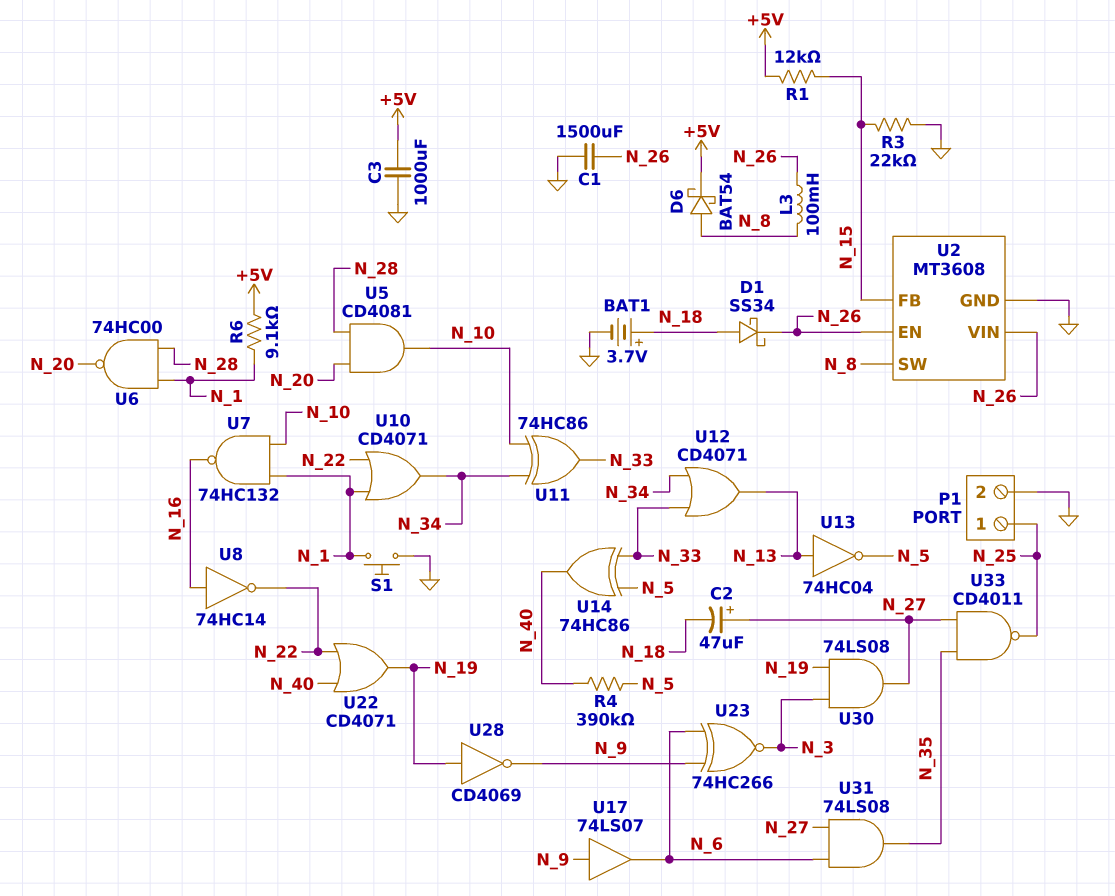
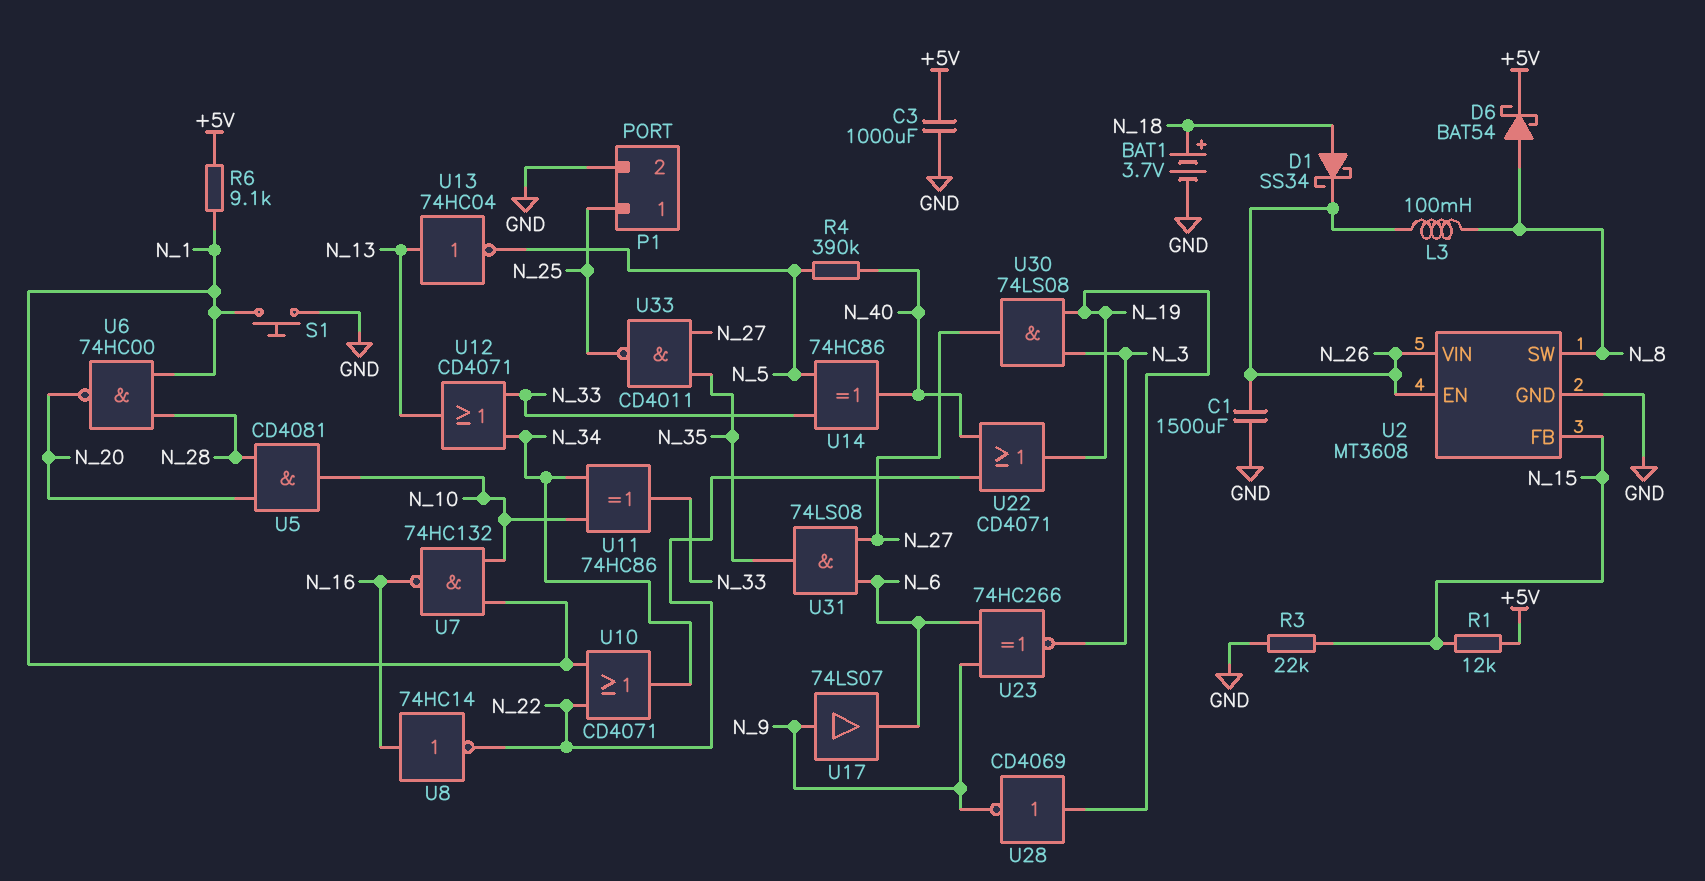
C2: 47uF (plus N_27, minus N_18) -> none

